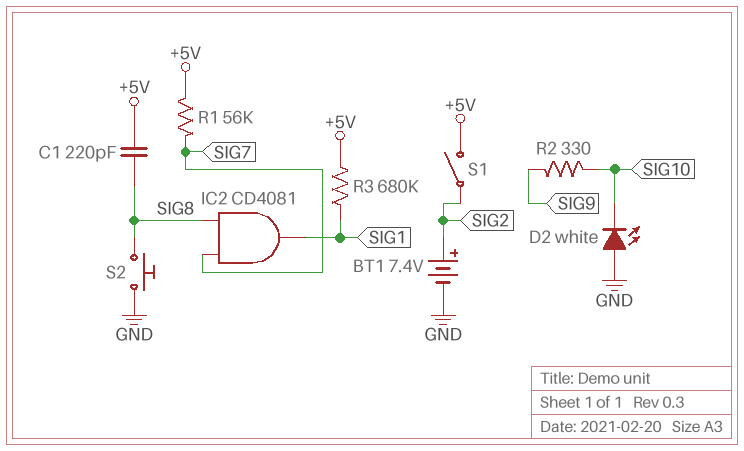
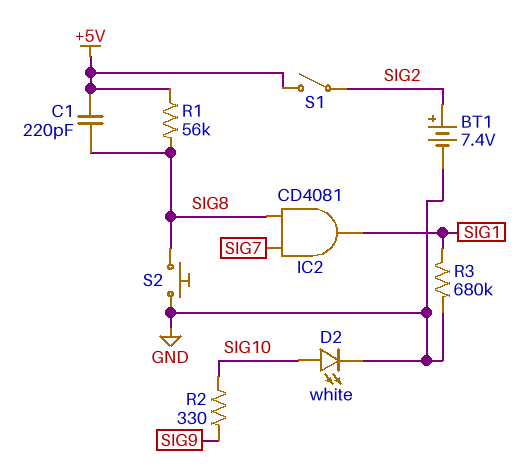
D2: LED white (A GND, K SIG10) -> LED white (A SIG10, K GND)
R1: 56k (+5V, SIG7) -> 56k (+5V, SIG8)
R3: 680k (+5V, SIG1) -> 680k (GND, SIG1)

